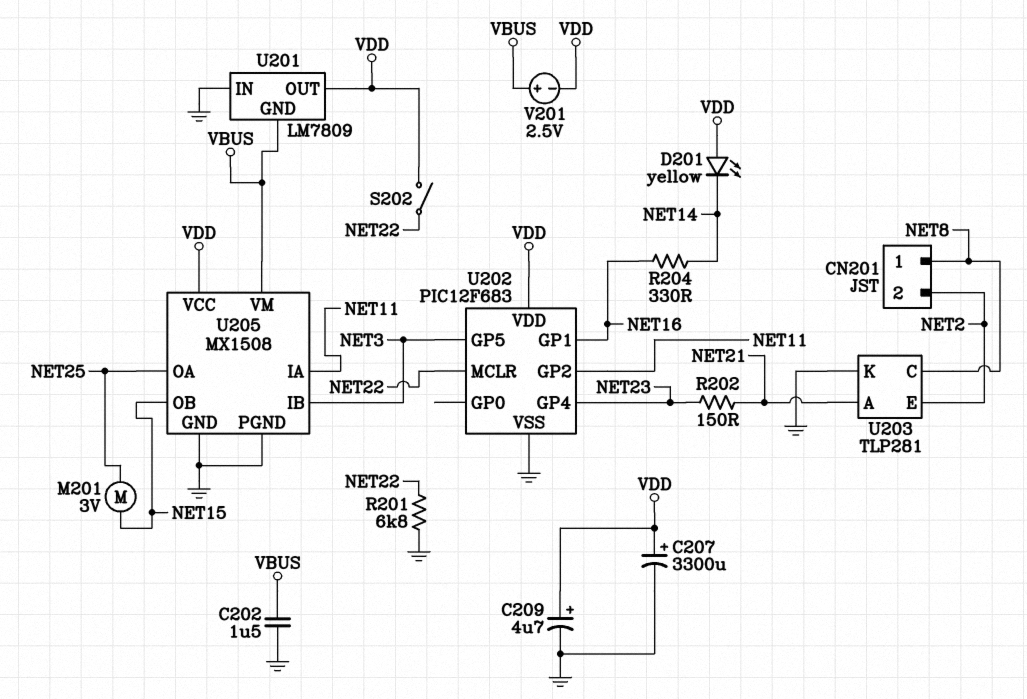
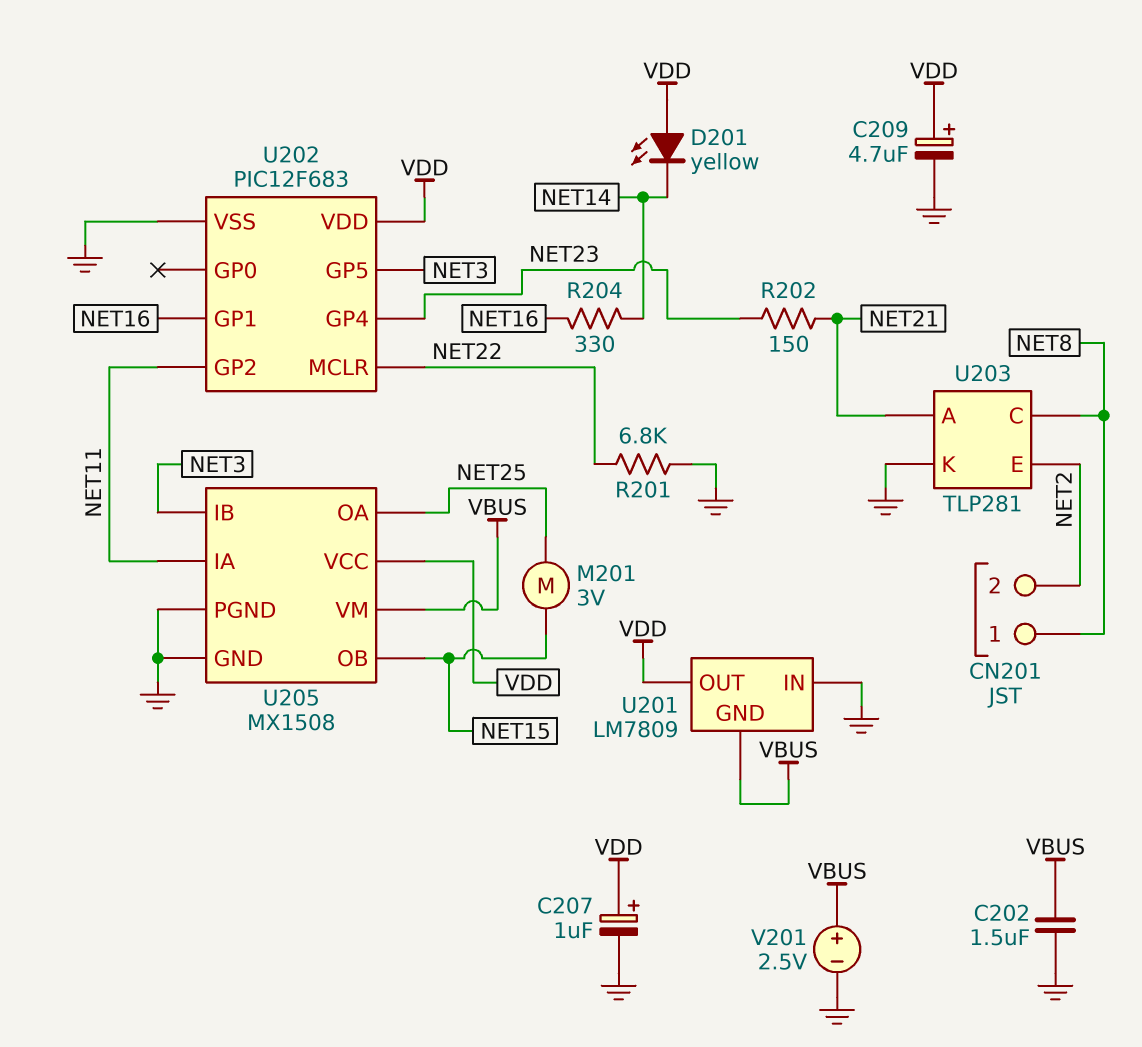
C207: 3300uF (plus VDD, minus GND) -> 1uF (plus VDD, minus GND)
S202: switch (NET22, VDD) -> none
V201: 2.5V (plus VBUS, minus VDD) -> 2.5V (plus VBUS, minus GND)

